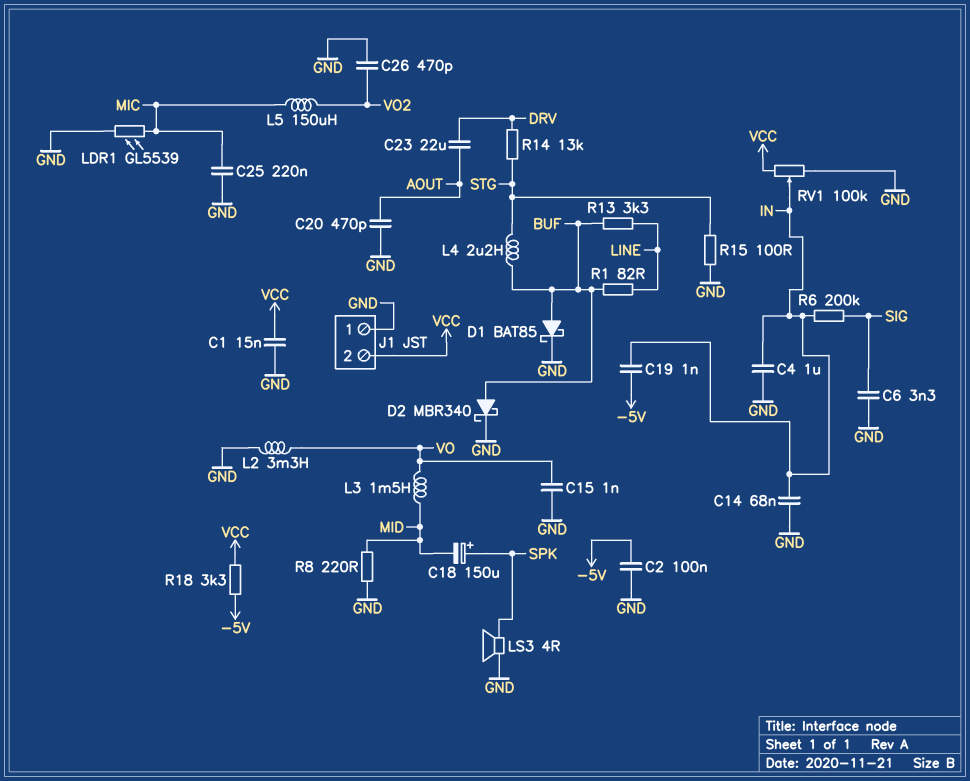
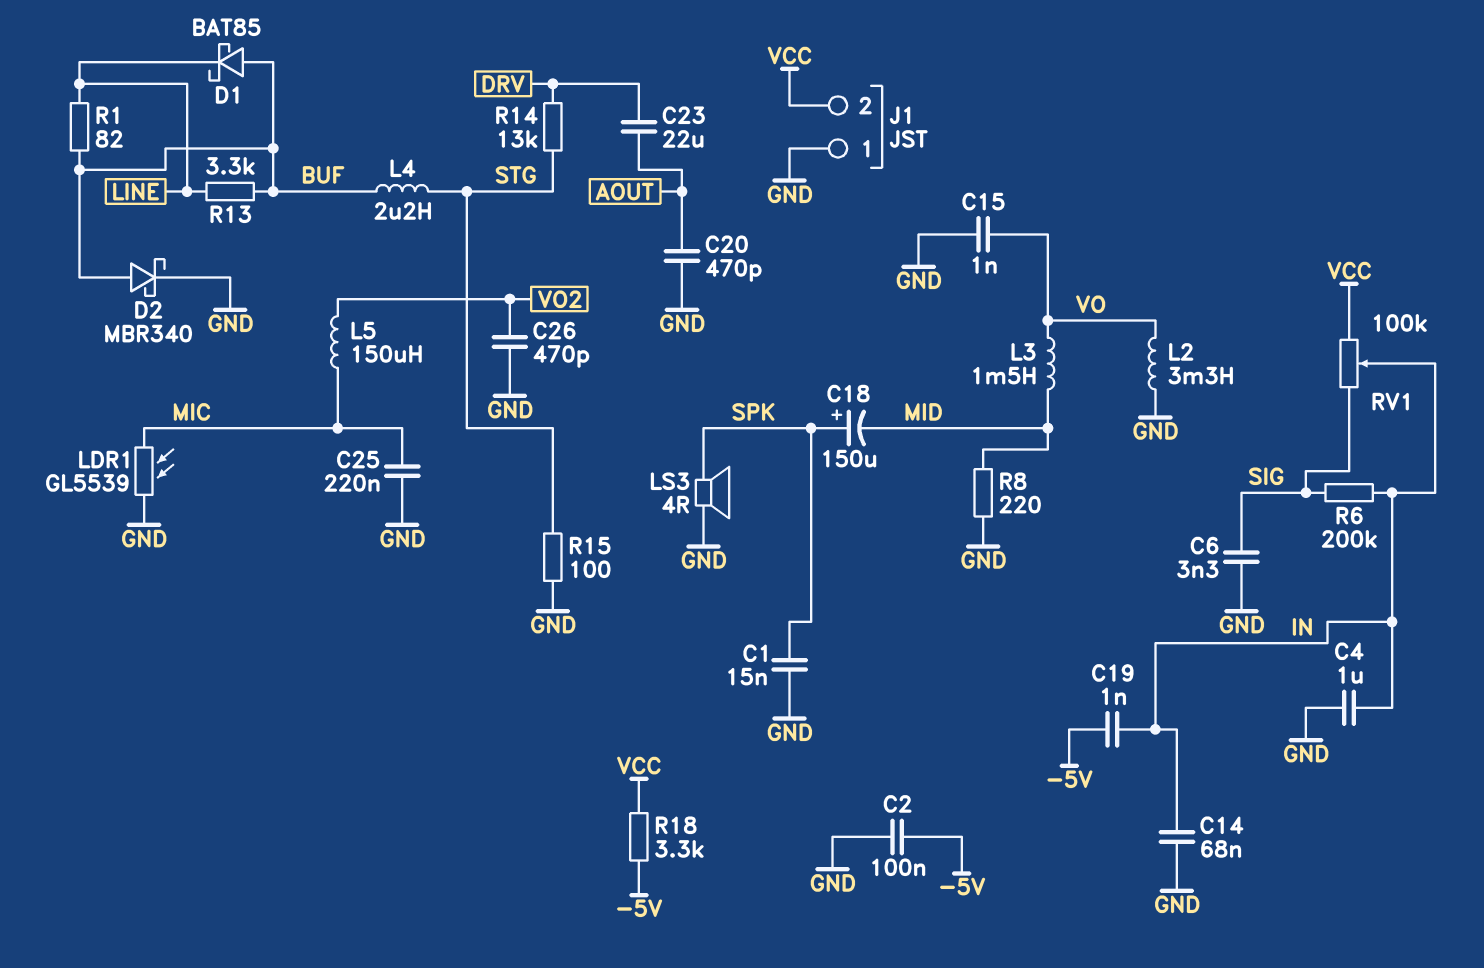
C1: 15nF (GND, VCC) -> 15nF (GND, SPK)
D1: schottky BAT85 (A BUF, K GND) -> schottky BAT85 (A BUF, K LINE)
RV1: 100k (GND, VCC, wiper IN) -> 100k (SIG, VCC, wiper IN)

